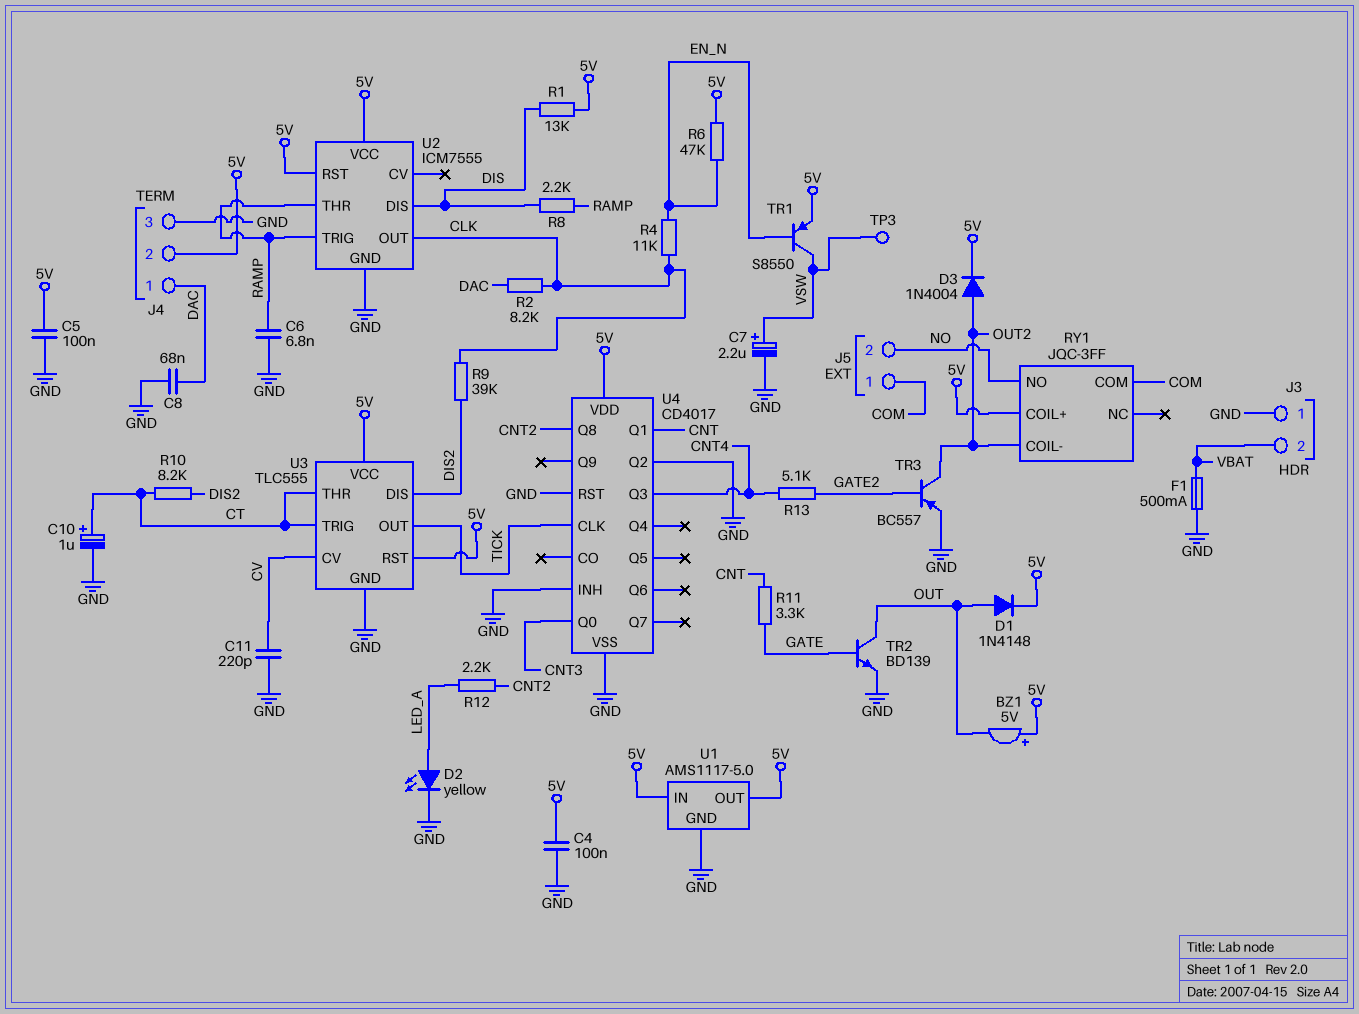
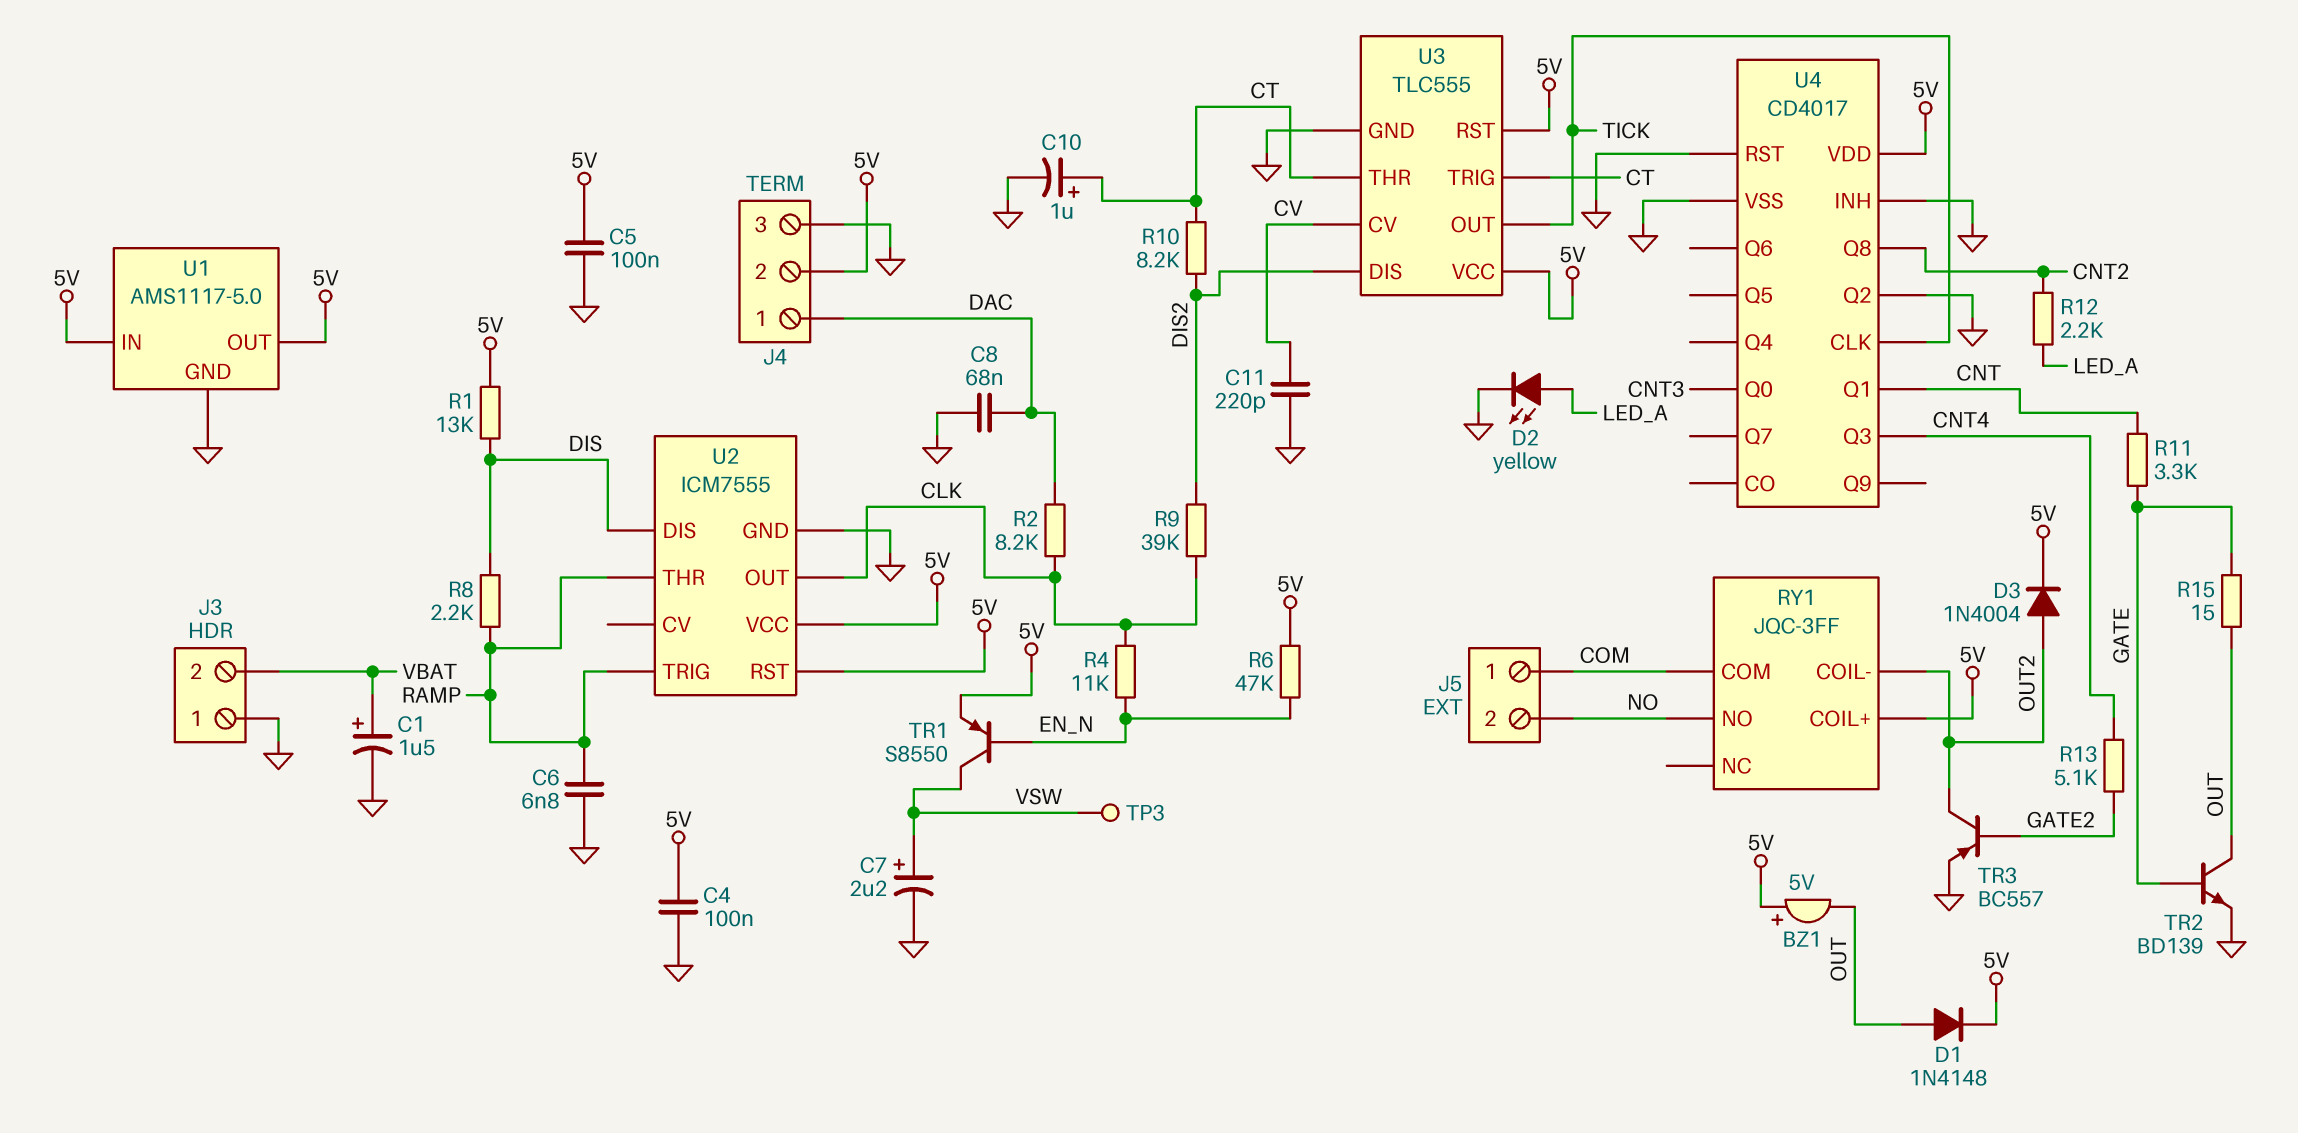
C1: none -> 1.5uF (plus VBAT, minus GND)
F1: 500mA (GND, VBAT) -> none
R15: none -> 15 (GATE, OUT)

